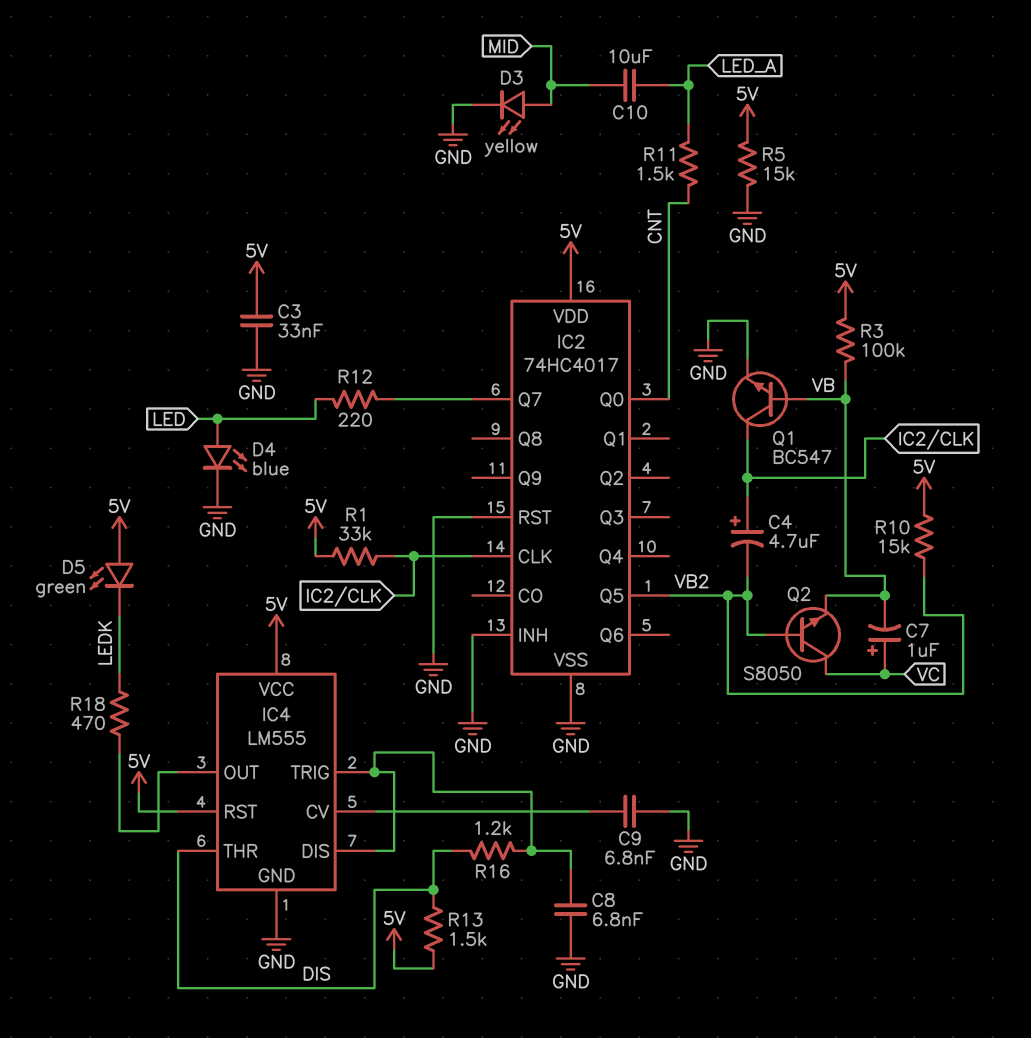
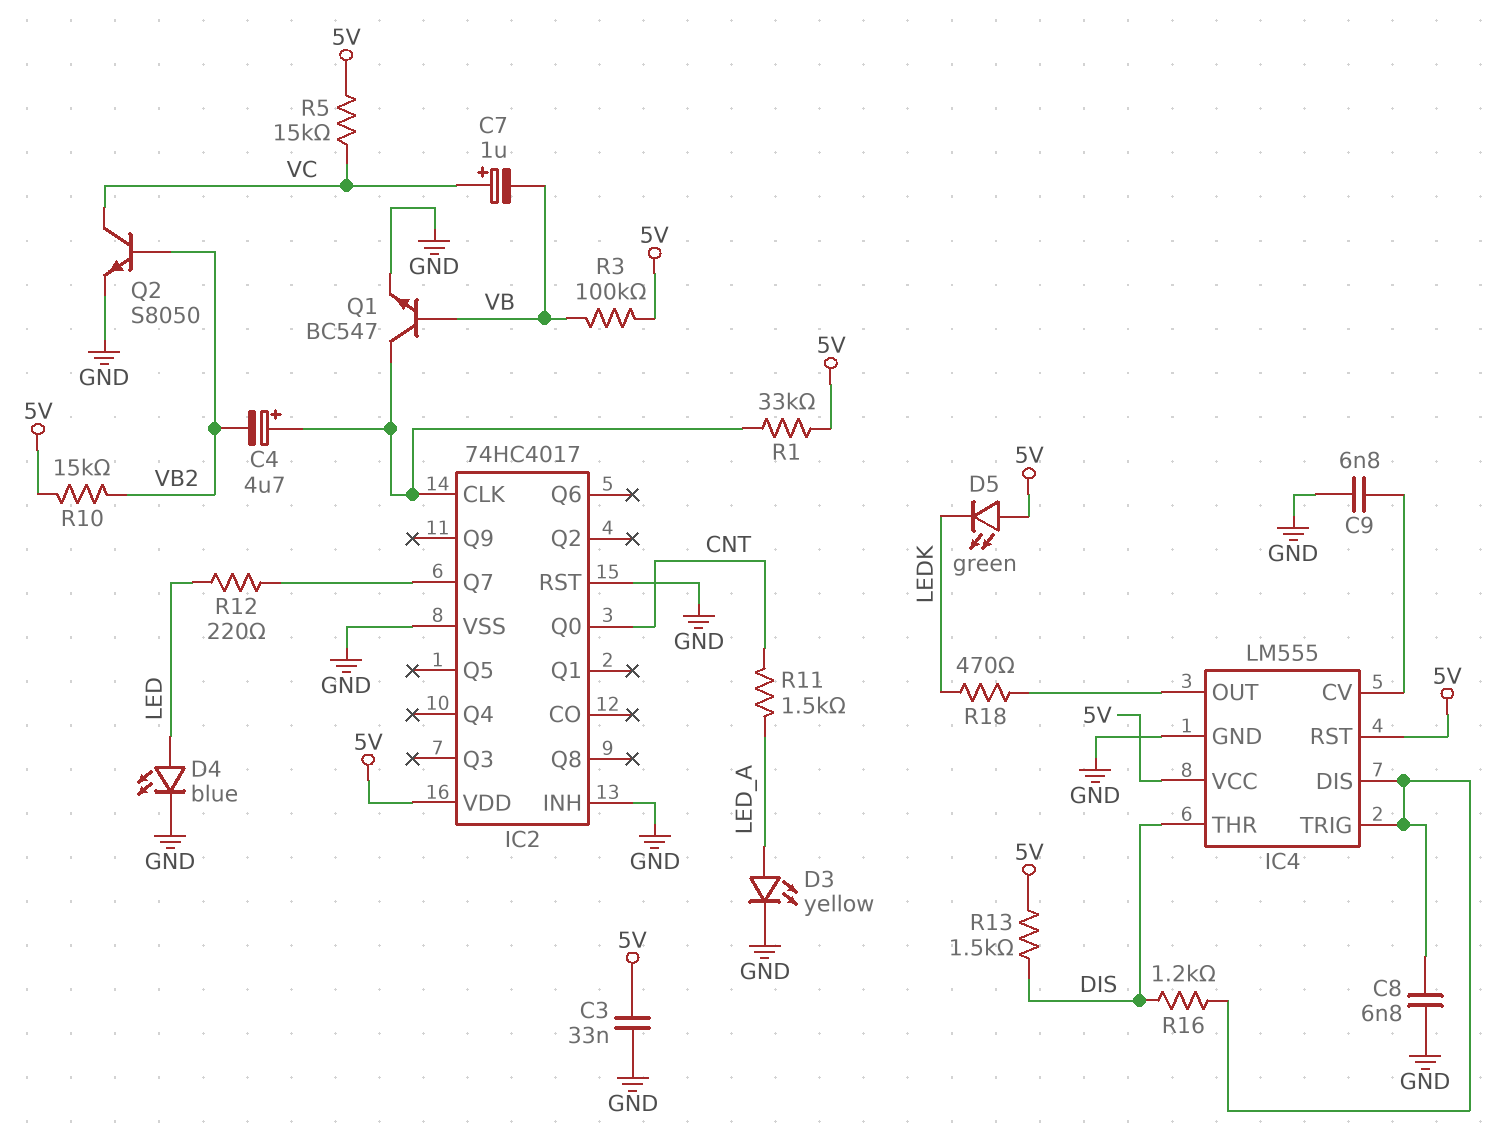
C10: 10uF (LED_A, MID) -> none
D3: LED yellow (A MID, K GND) -> LED yellow (A LED_A, K GND)
IC2 pin Q5: VB2 -> none
Q2: NPN S8050 (B VB2, C VC, E VB) -> NPN S8050 (B VB2, C VC, E GND)
R5: 15k (5V, GND) -> 15k (5V, VC)

